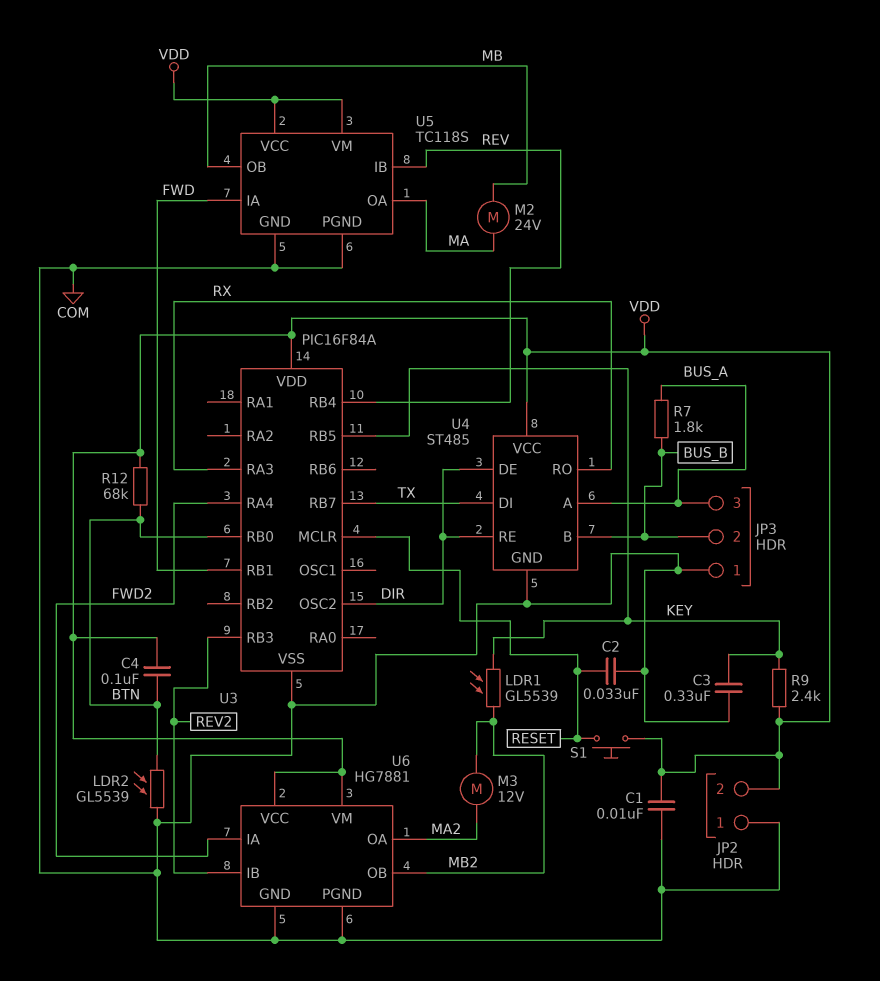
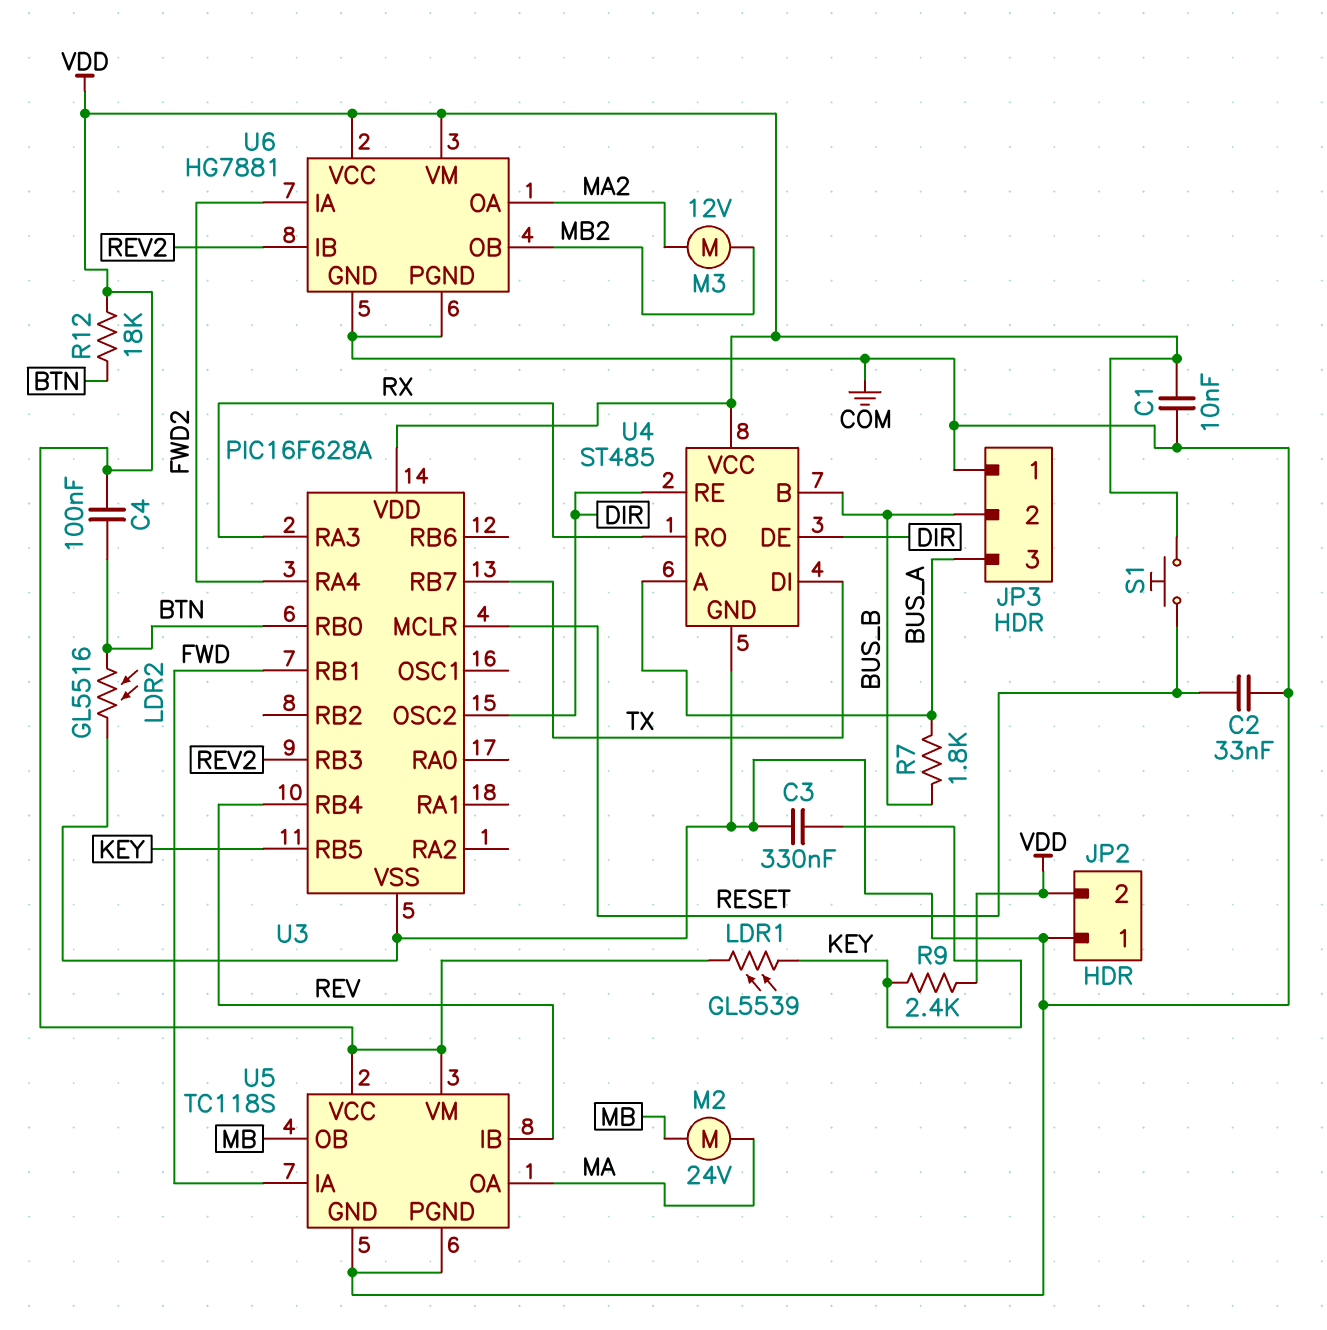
LDR1: GL5539 (KEY, MB2) -> GL5539 (KEY, VDD)
LDR2: GL5539 (BTN, COM) -> GL5516 (BTN, COM)
R12: 68k (BTN, VDD) -> 18k (BTN, VDD)
U3: PIC16F84A -> PIC16F628A

